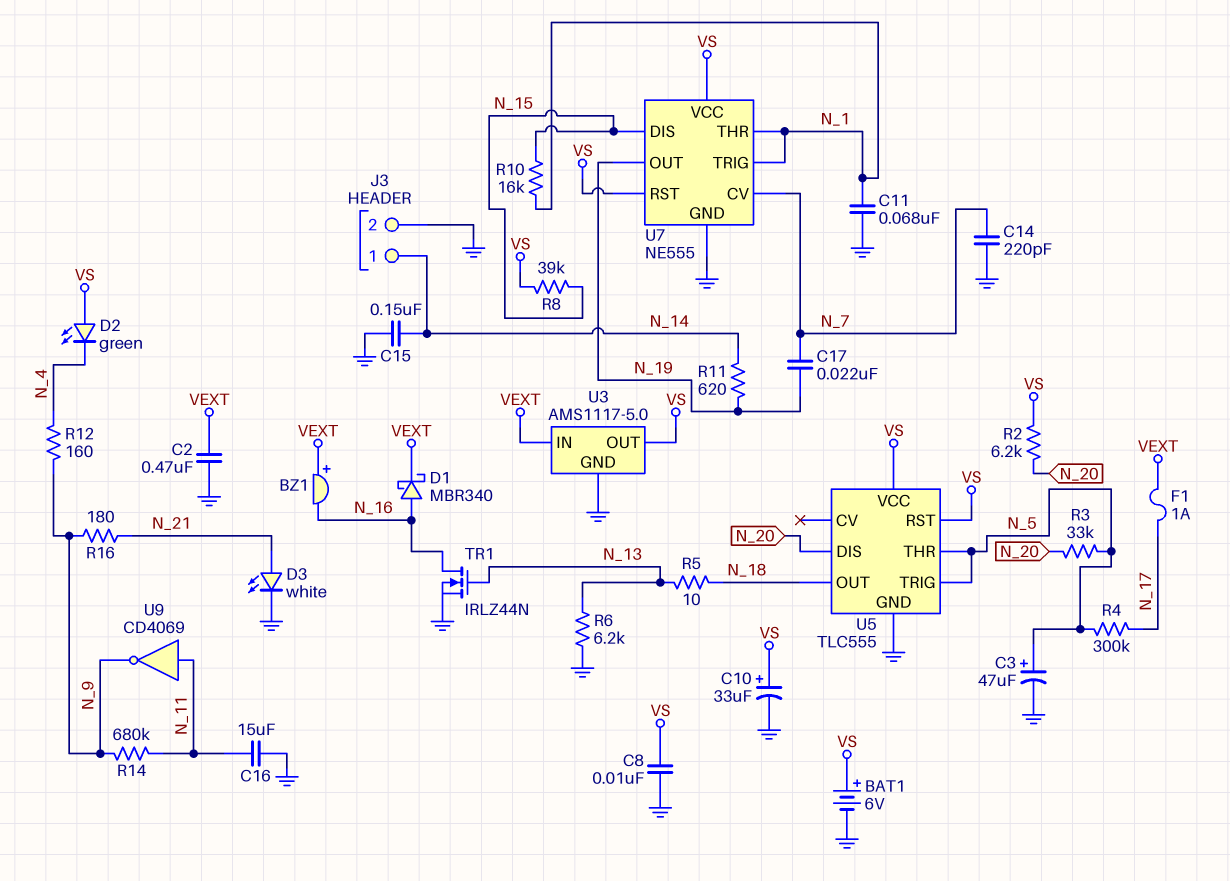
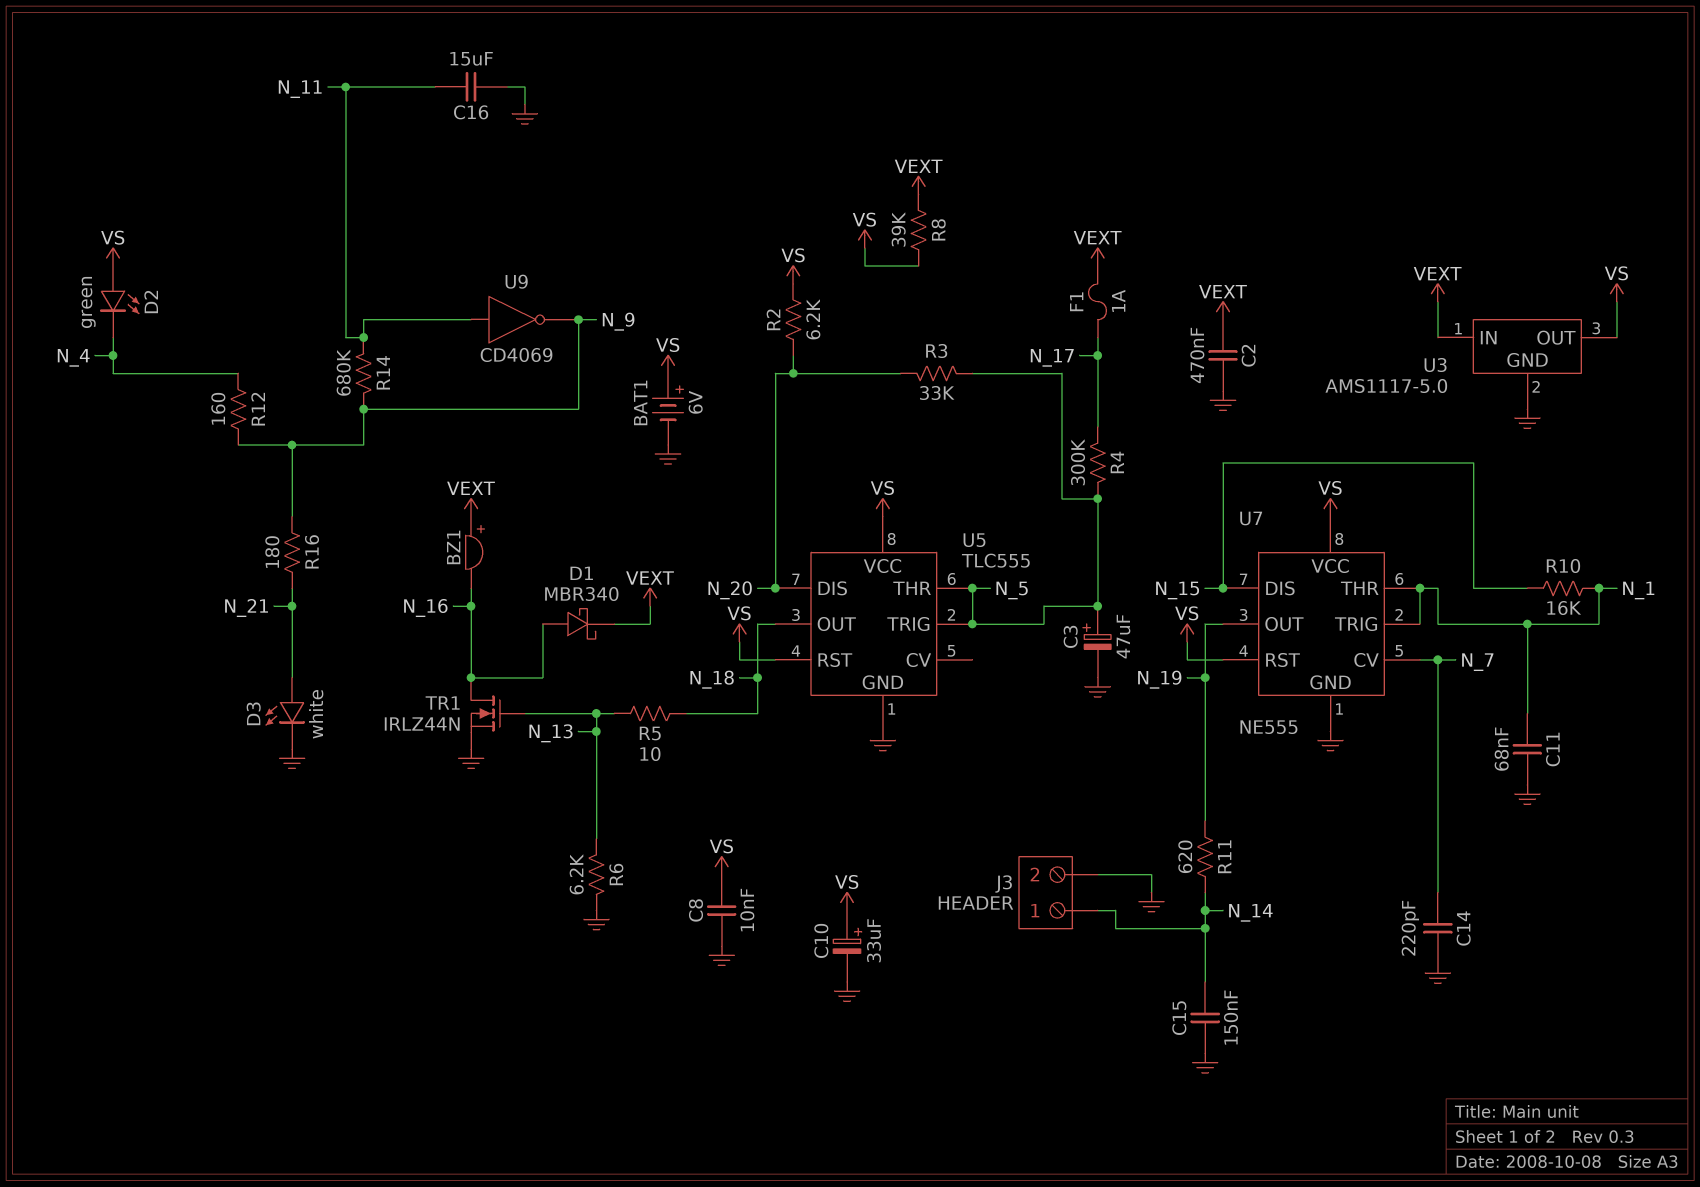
C17: 22nF (N_7, N_19) -> none
R8: 39k (N_15, VS) -> 39k (VEXT, VS)

